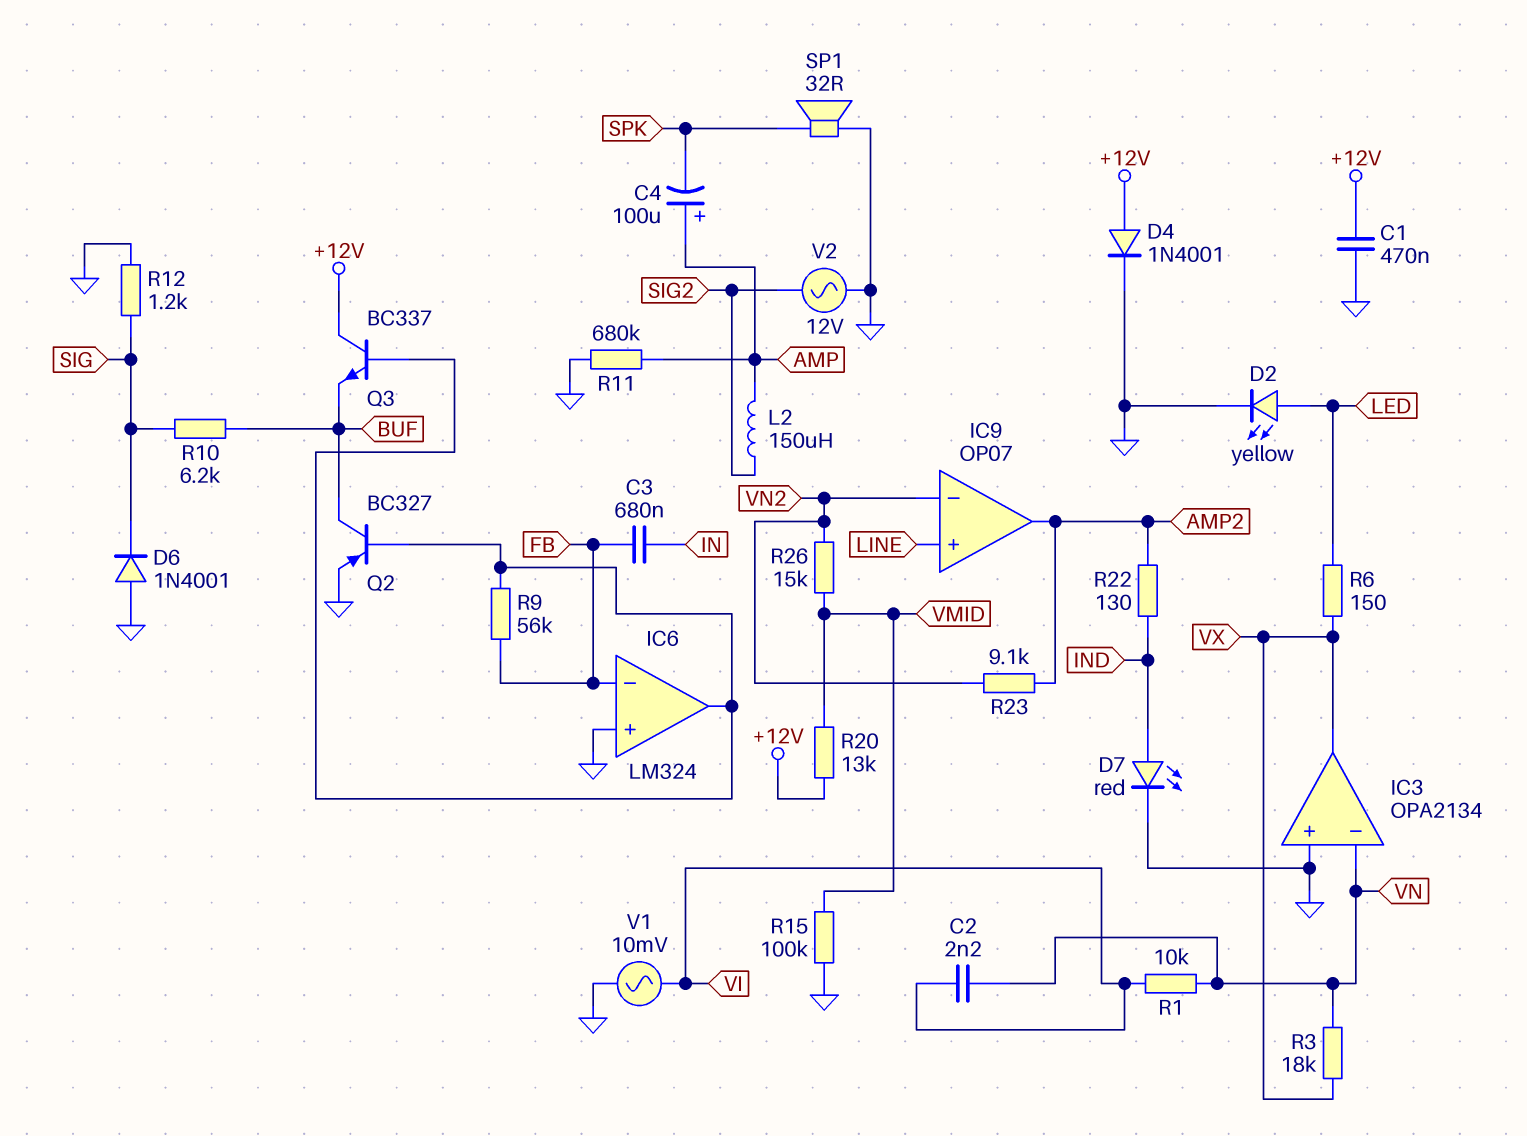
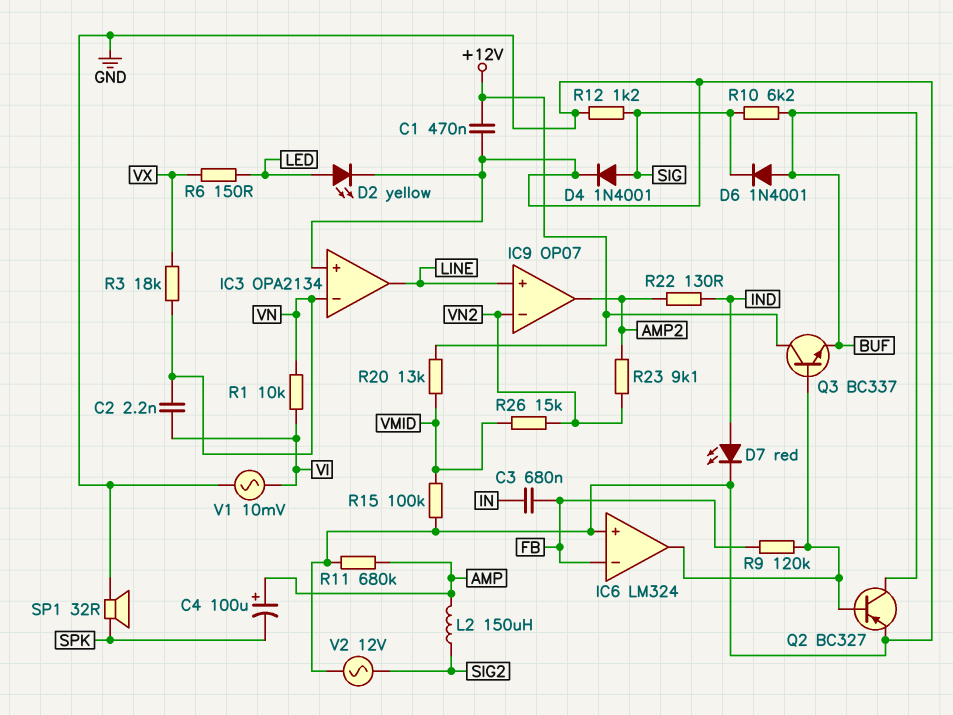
D4: diode 1N4001 (A +12V, K GND) -> diode 1N4001 (A SIG, K GND)
D6: diode 1N4001 (A GND, K SIG) -> diode 1N4001 (A BUF, K SIG)
IC3 pin out: VX -> LINE
R9: 56k (FB, IC6/out) -> 120k (FB, IC6/out)

